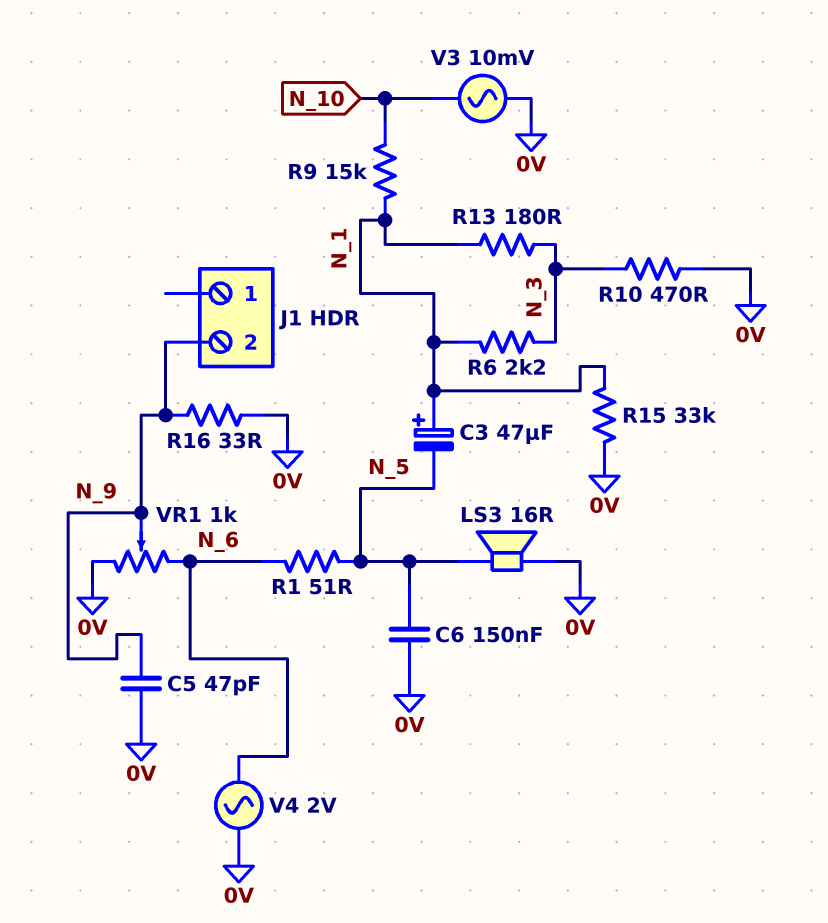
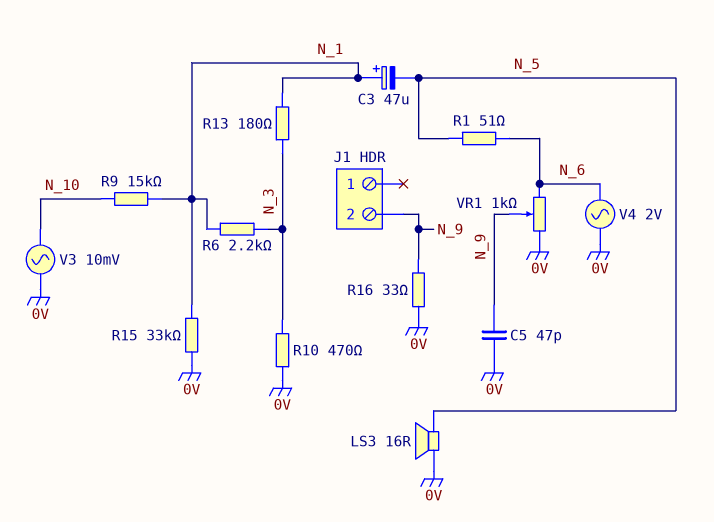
C6: 150nF (0V, N_5) -> none

